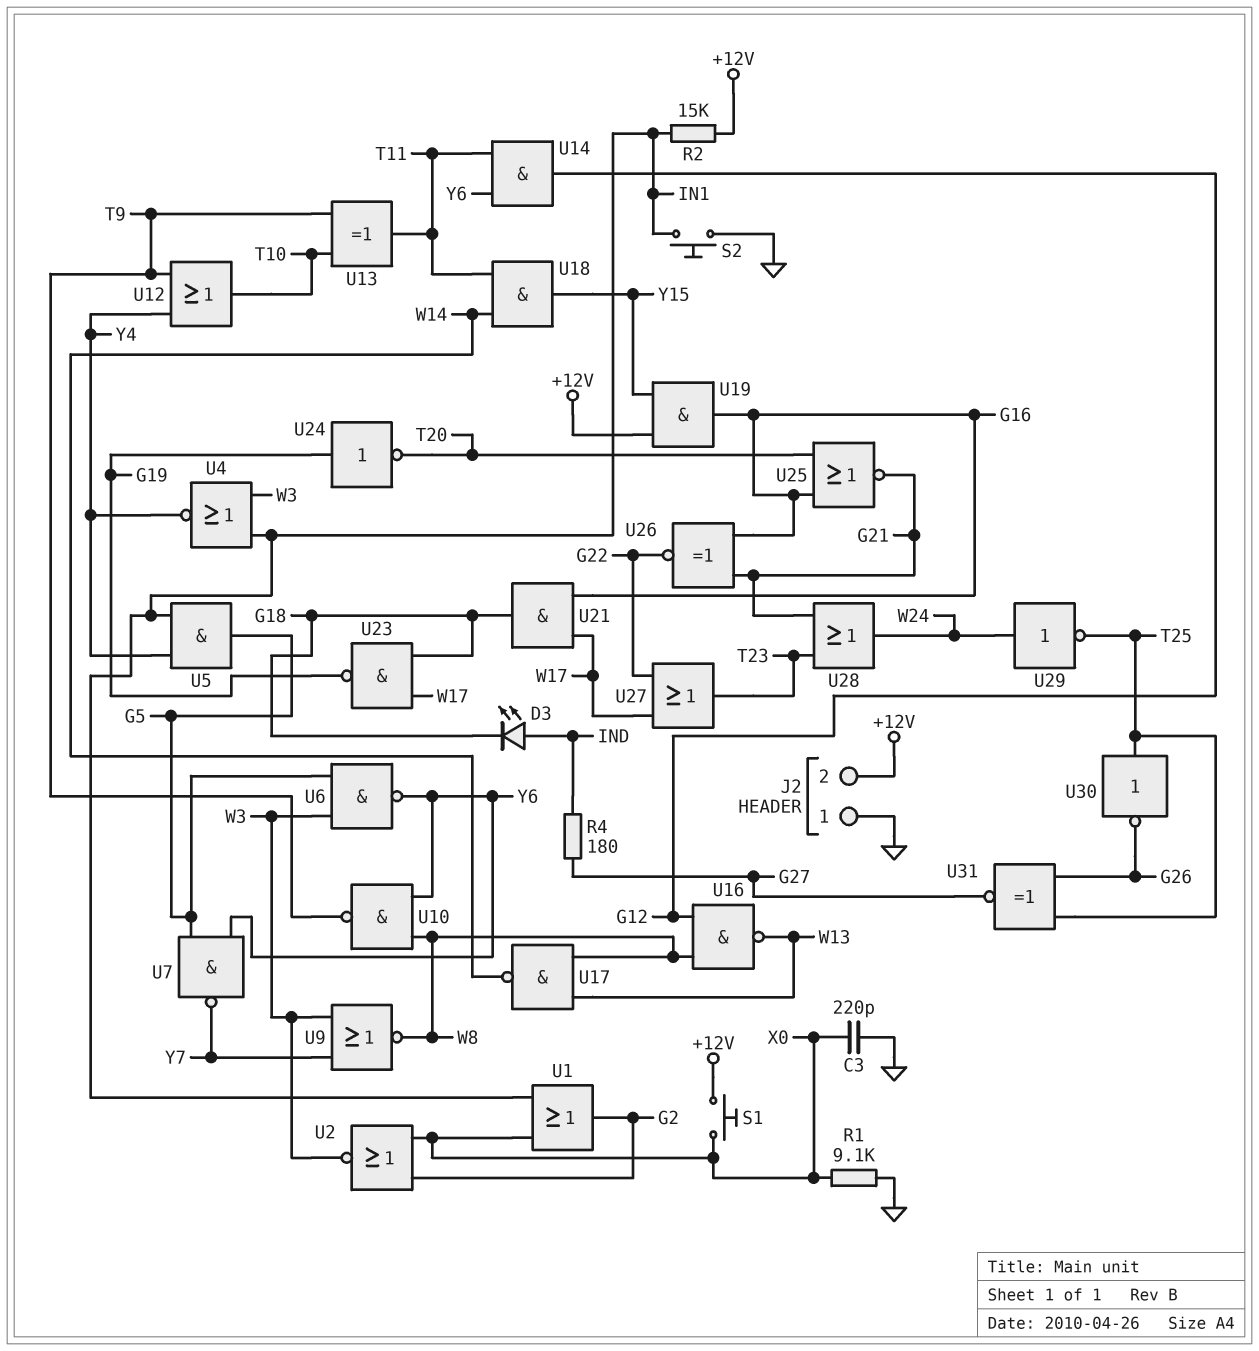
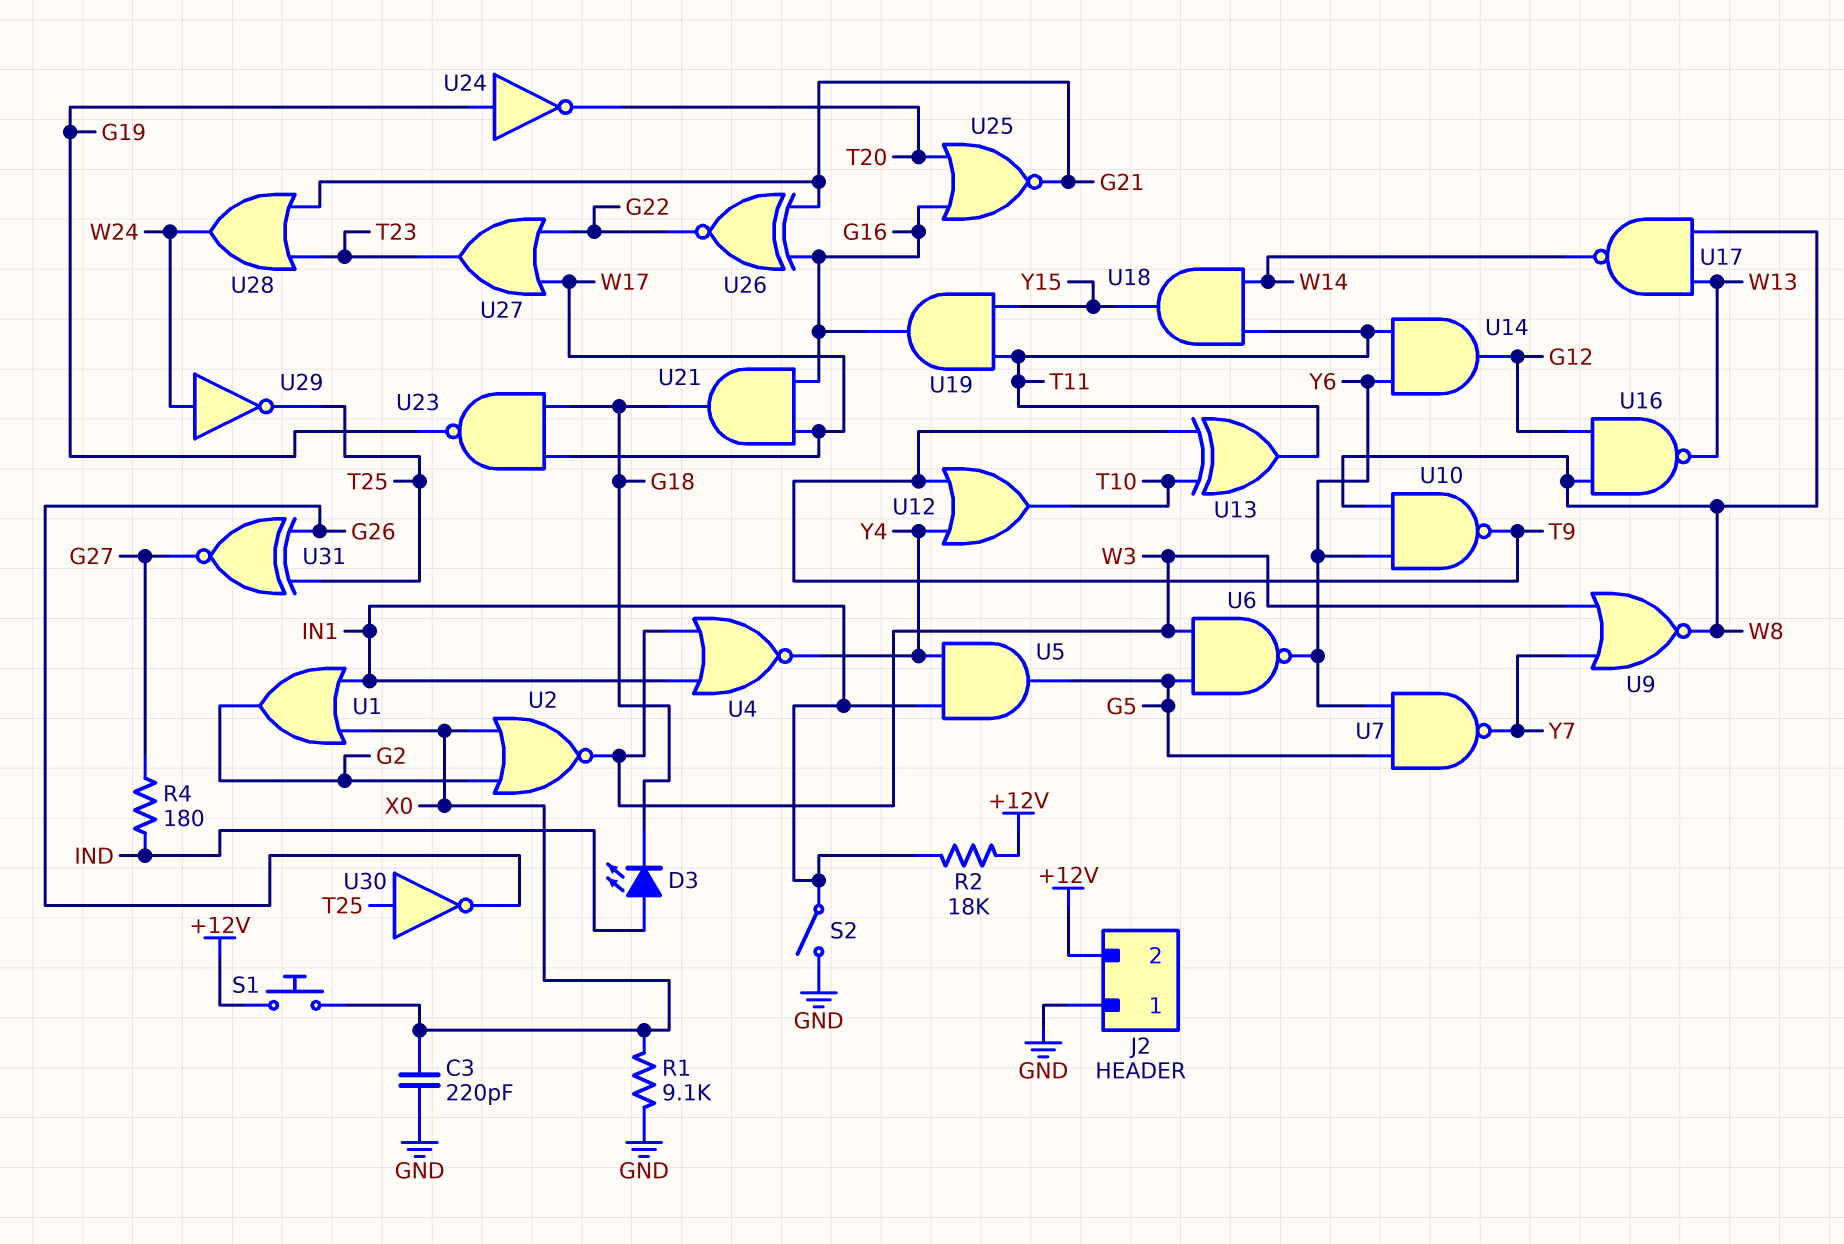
R2: 15k (+12V, IN1) -> 18k (+12V, IN1)
S2: button (GND, IN1) -> switch (GND, IN1)
U19: AND (in +12V, in Y15, out G16) -> AND (in T11, in Y15, out G16)

